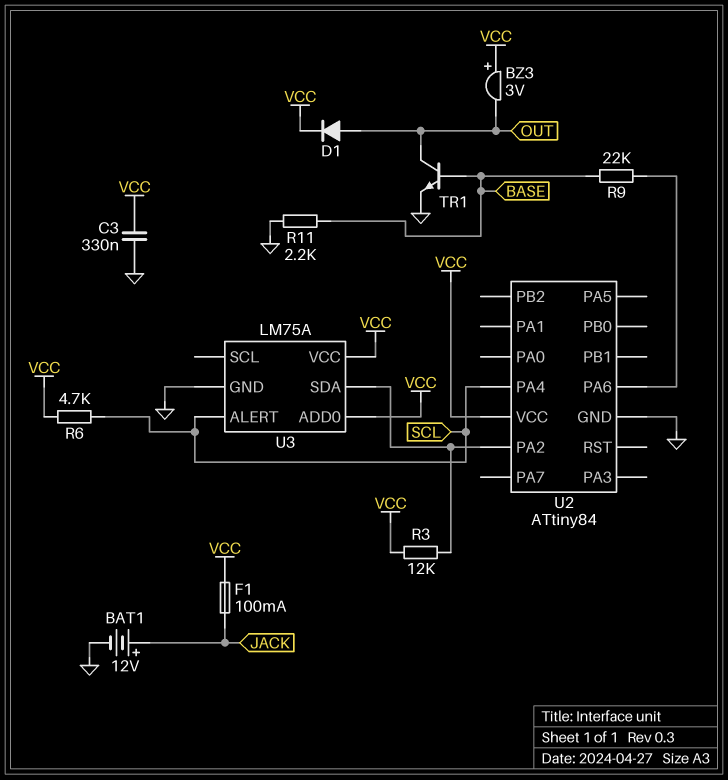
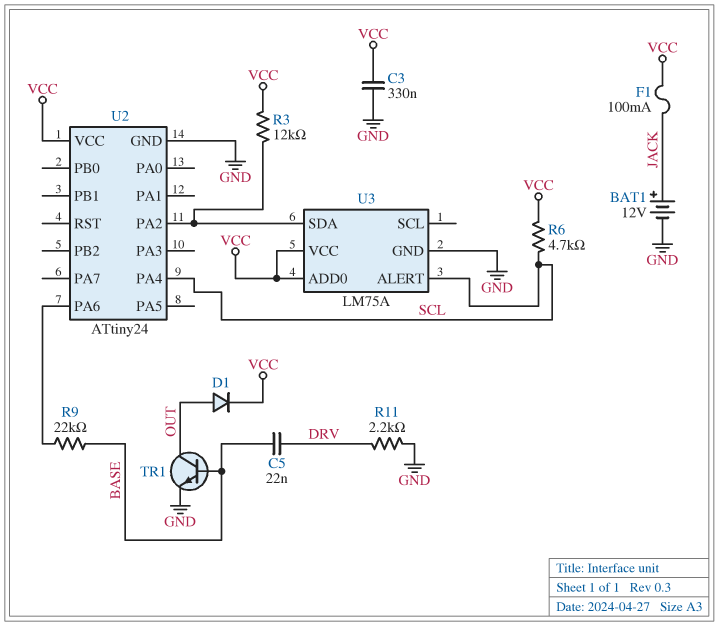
BZ3: buzzer 3V (plus VCC, minus OUT) -> none
C5: none -> 22nF (BASE, DRV)
R11: 2.2k (BASE, GND) -> 2.2k (DRV, GND)
U2: ATtiny84 -> ATtiny24

